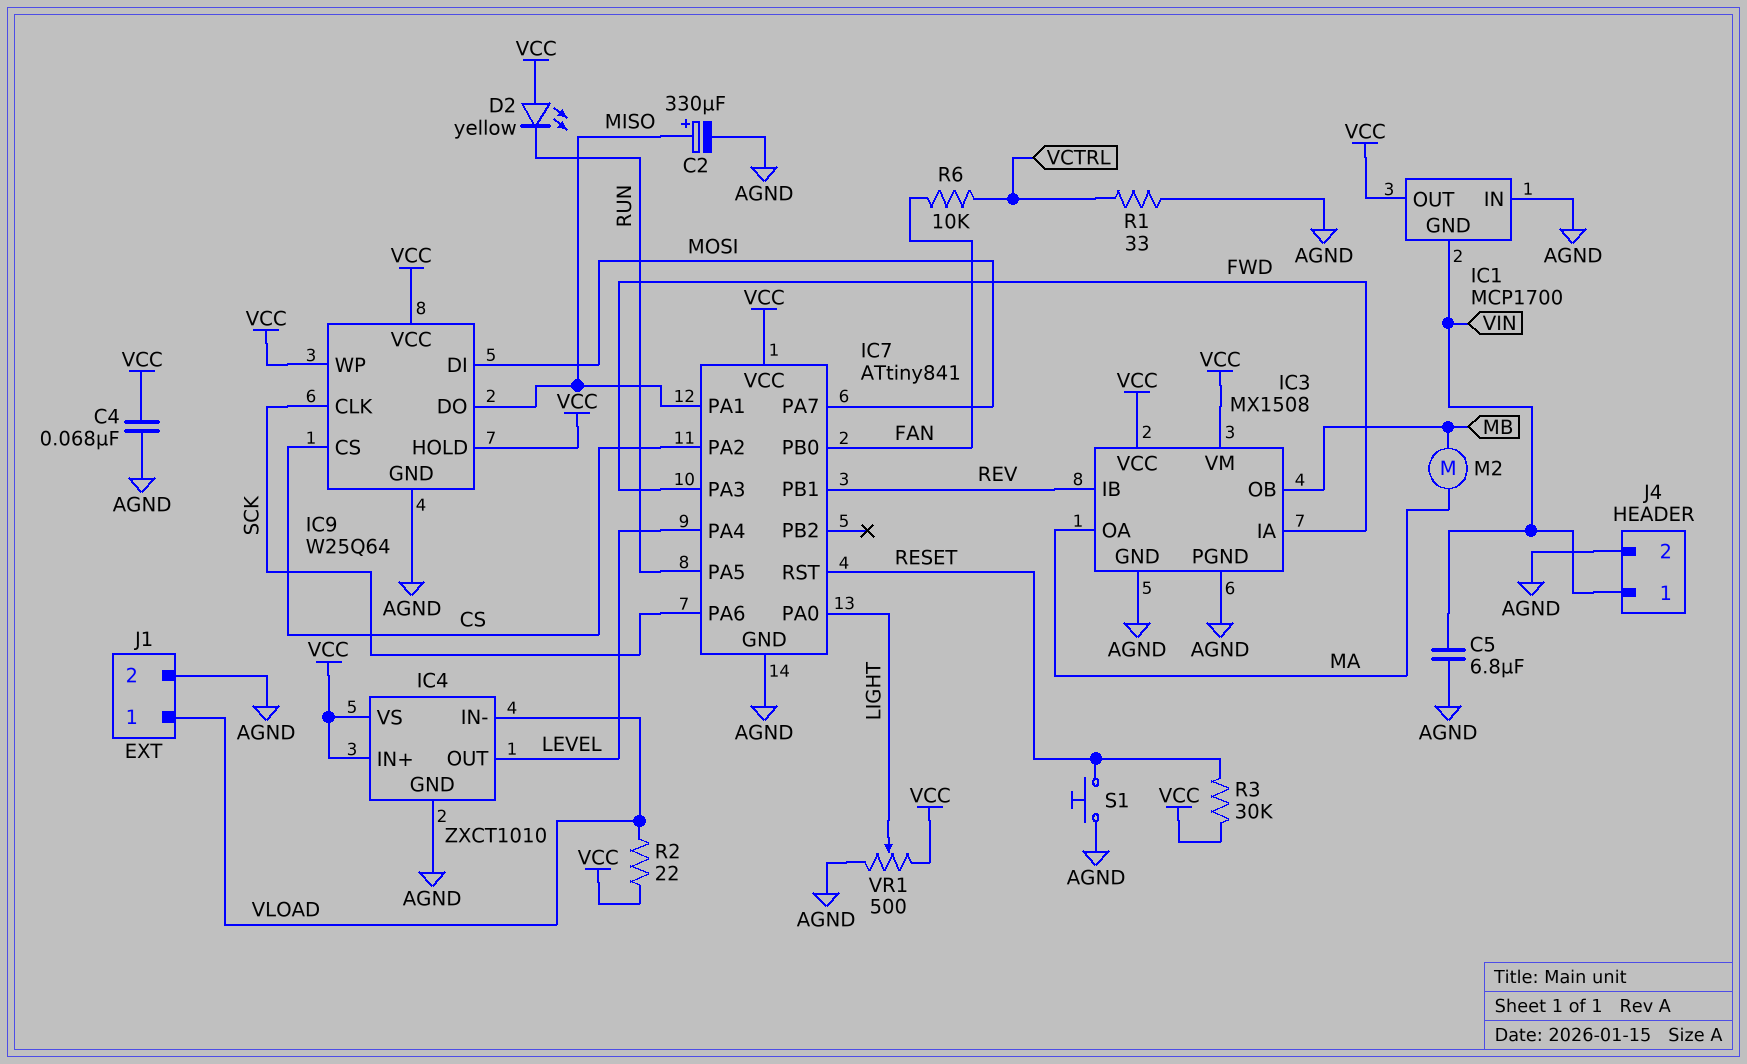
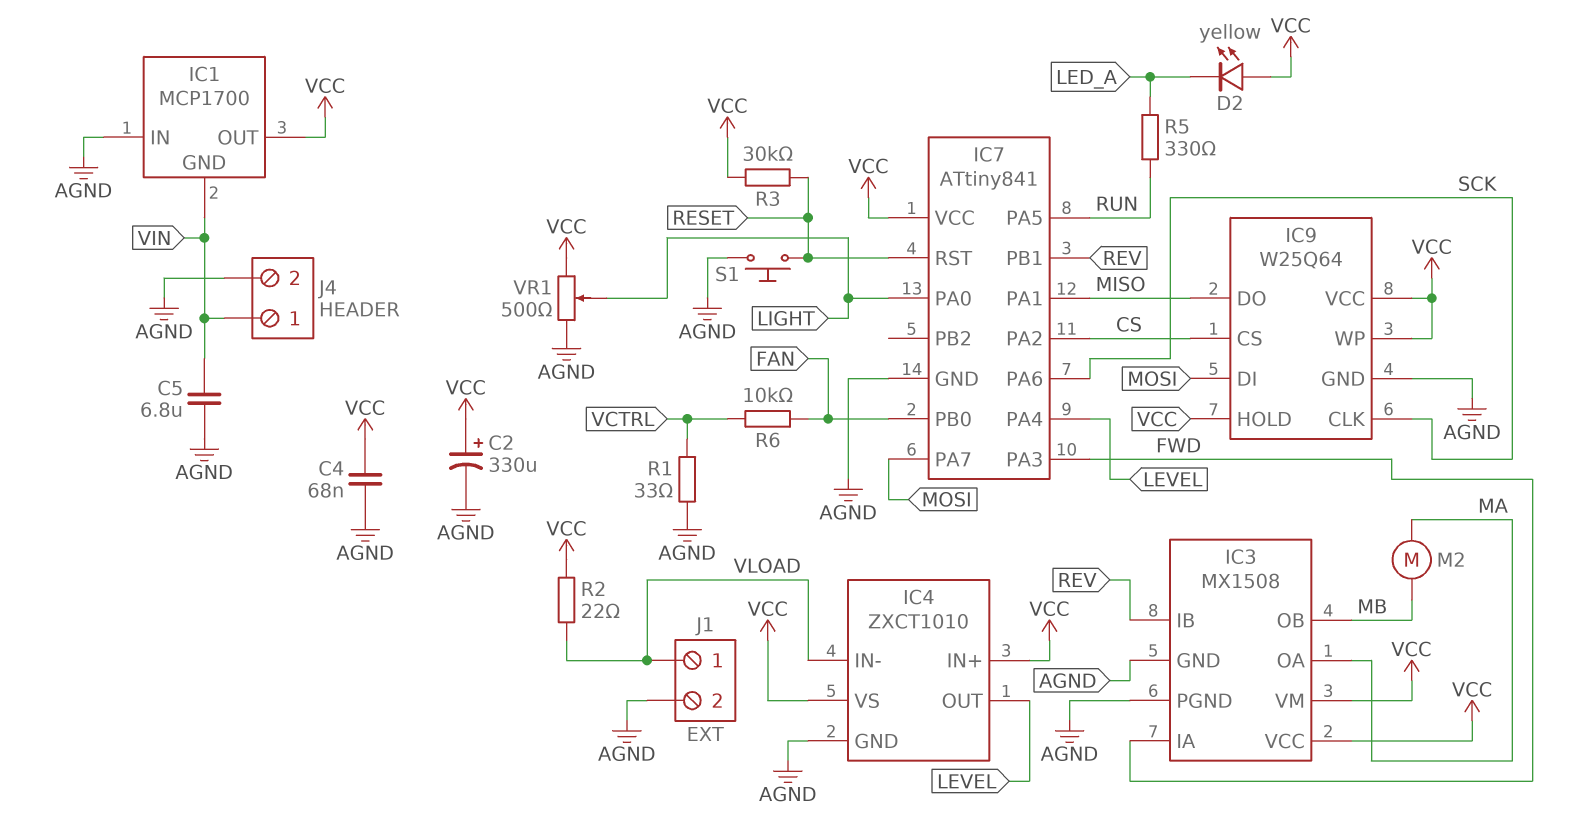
C2: 330uF (plus MISO, minus AGND) -> 330uF (plus VCC, minus AGND)
D2: LED yellow (A VCC, K RUN) -> LED yellow (A VCC, K LED_A)
R5: none -> 330 (LED_A, RUN)

